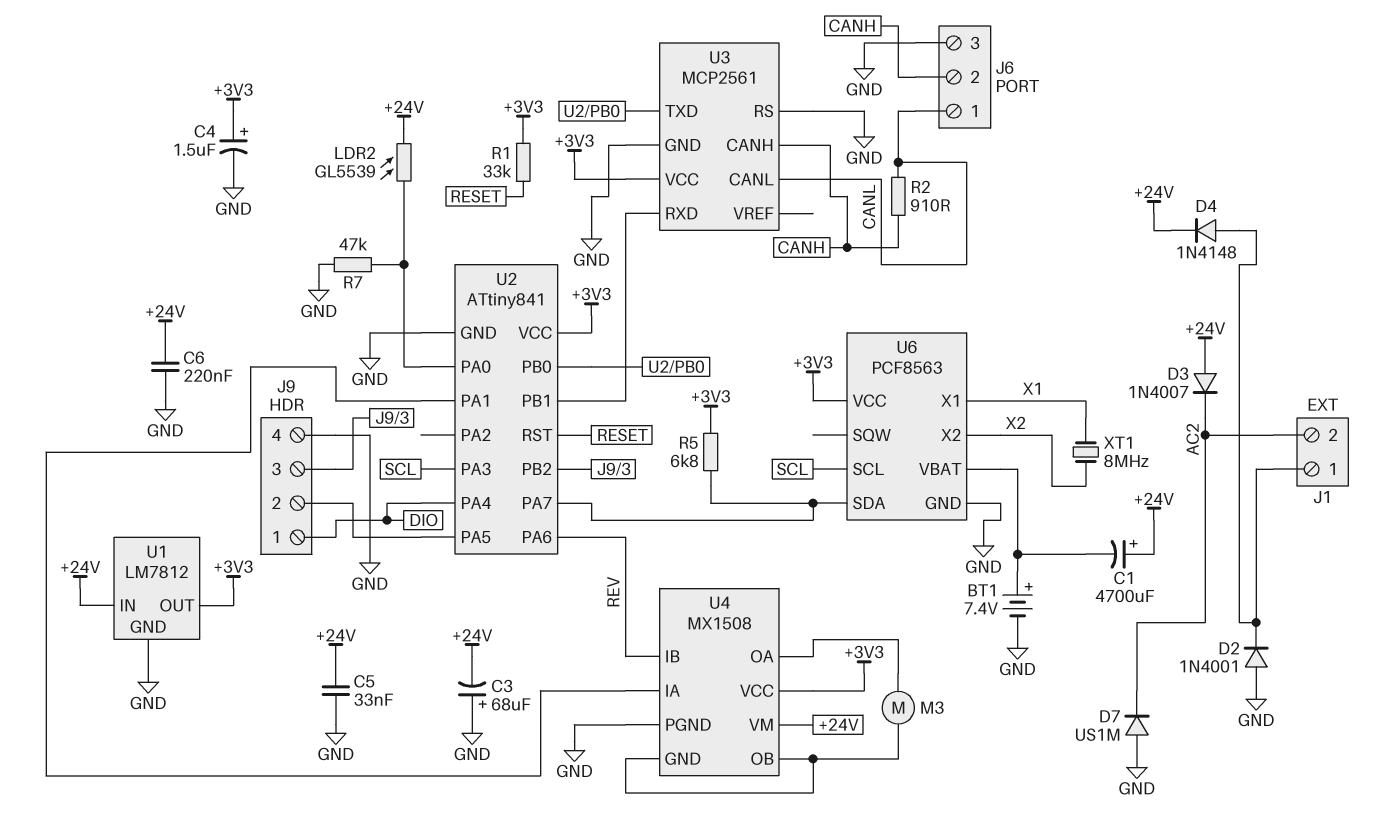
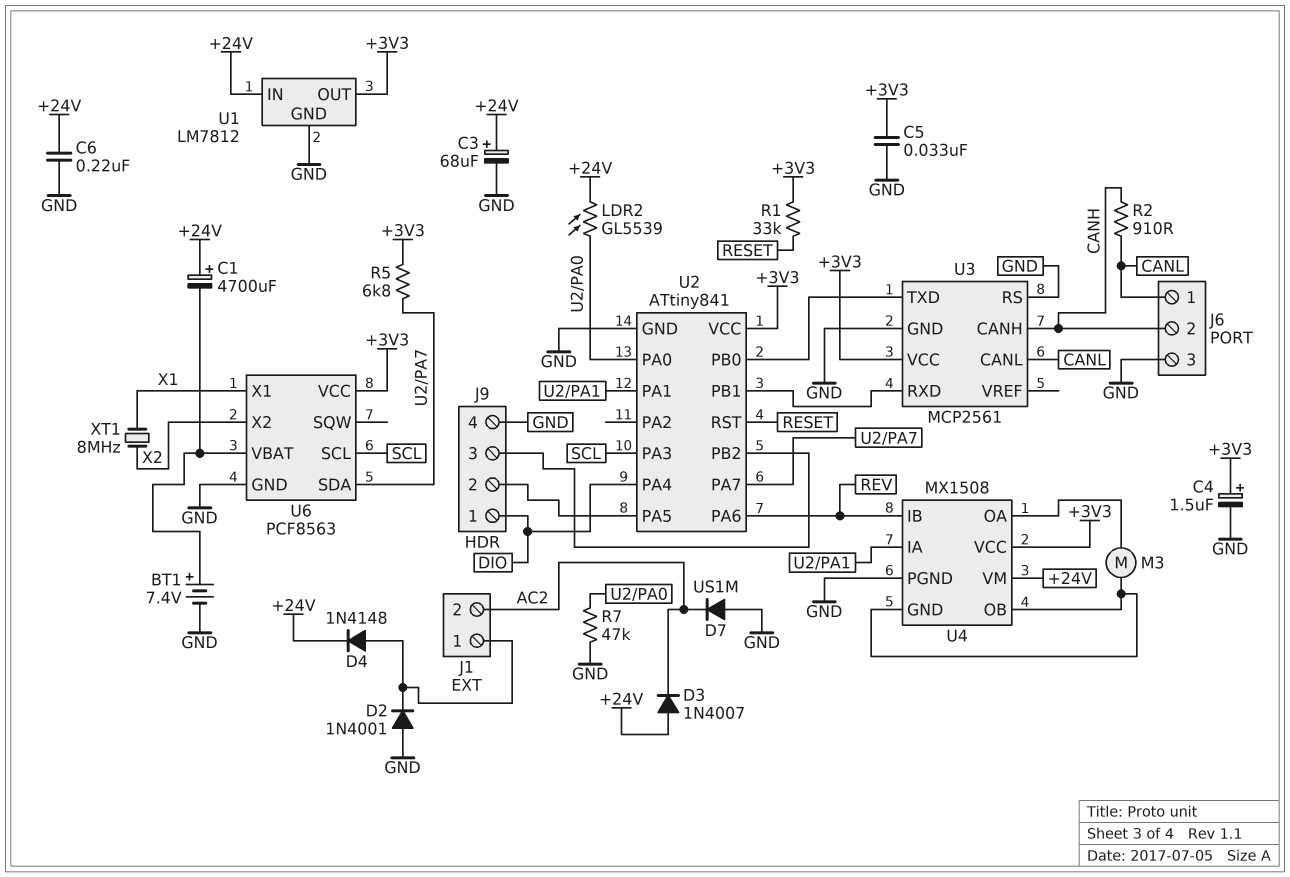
C3: 68uF (plus GND, minus +24V) -> 68uF (plus +24V, minus GND)
C5: 33nF (+24V, GND) -> 33nF (+3V3, GND)

